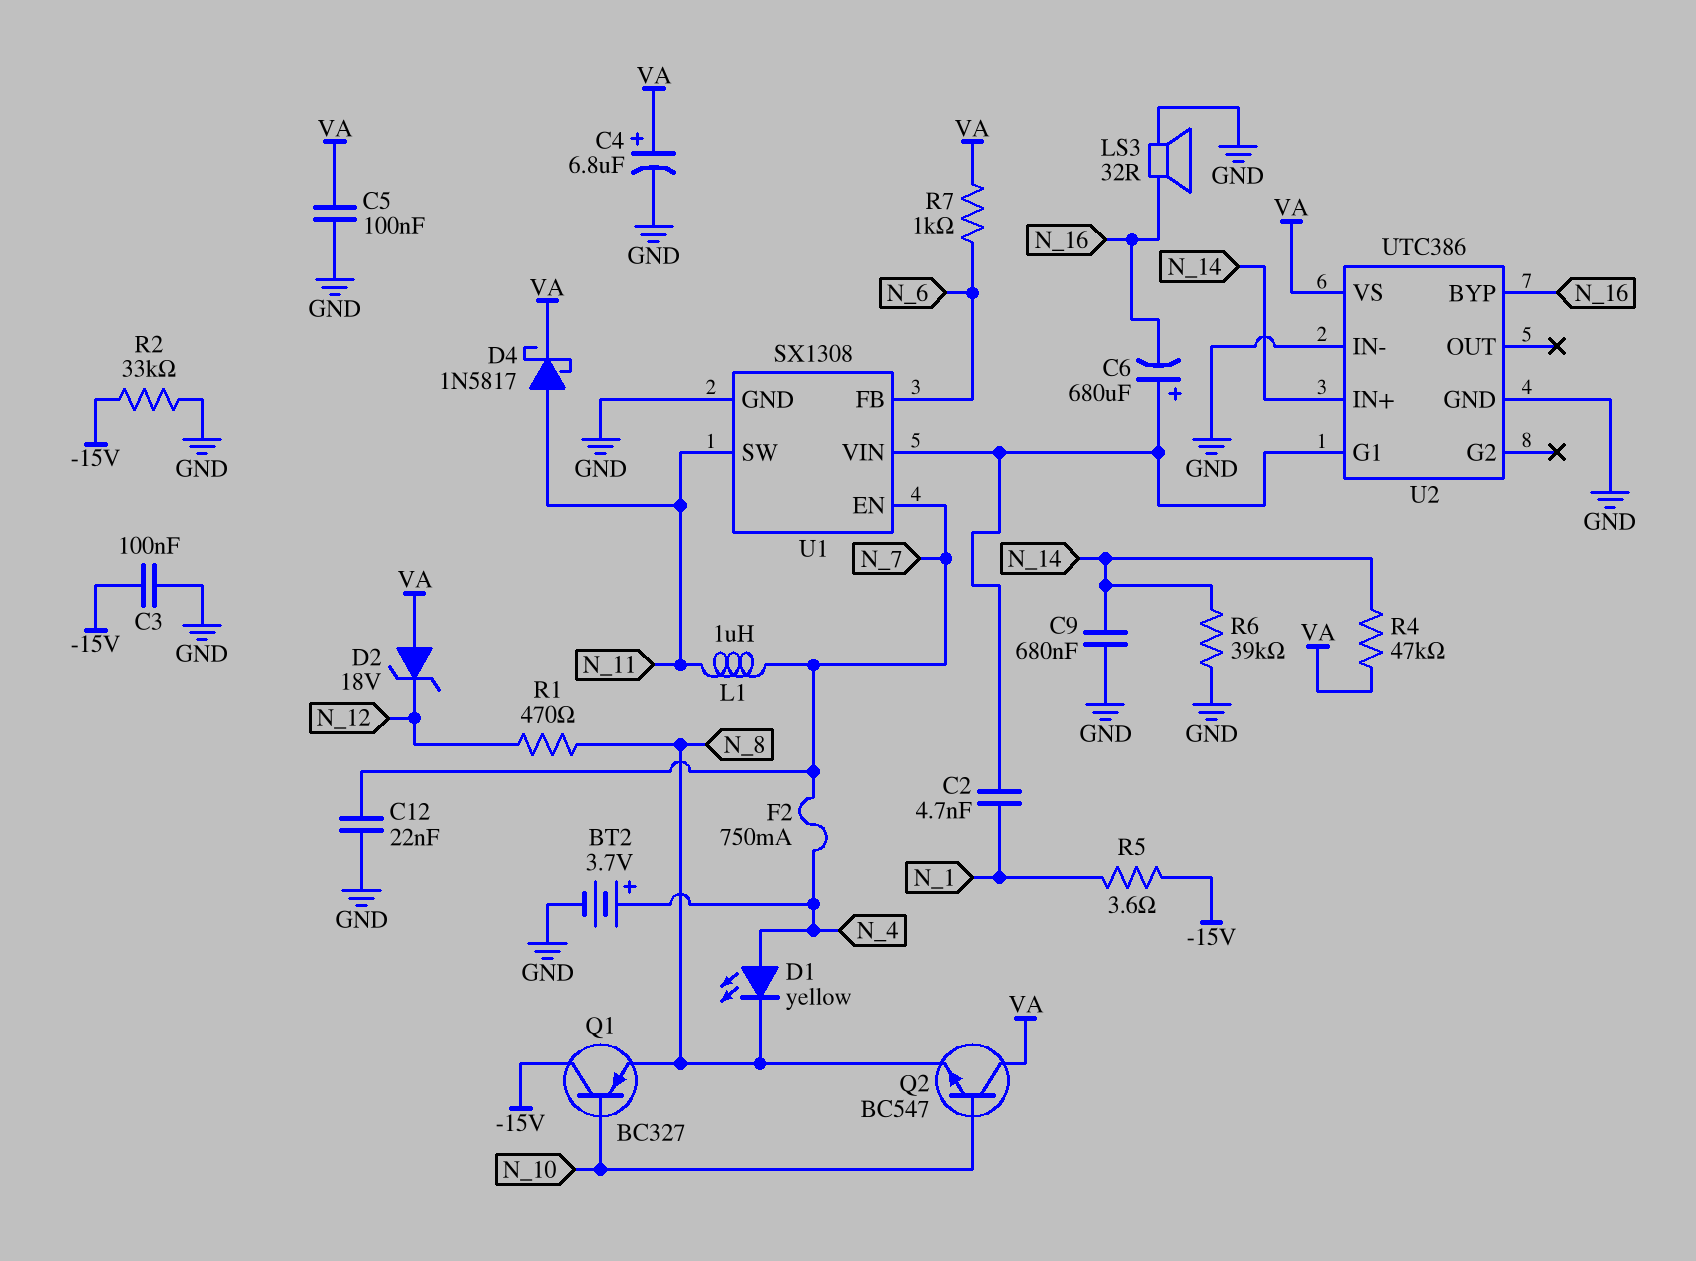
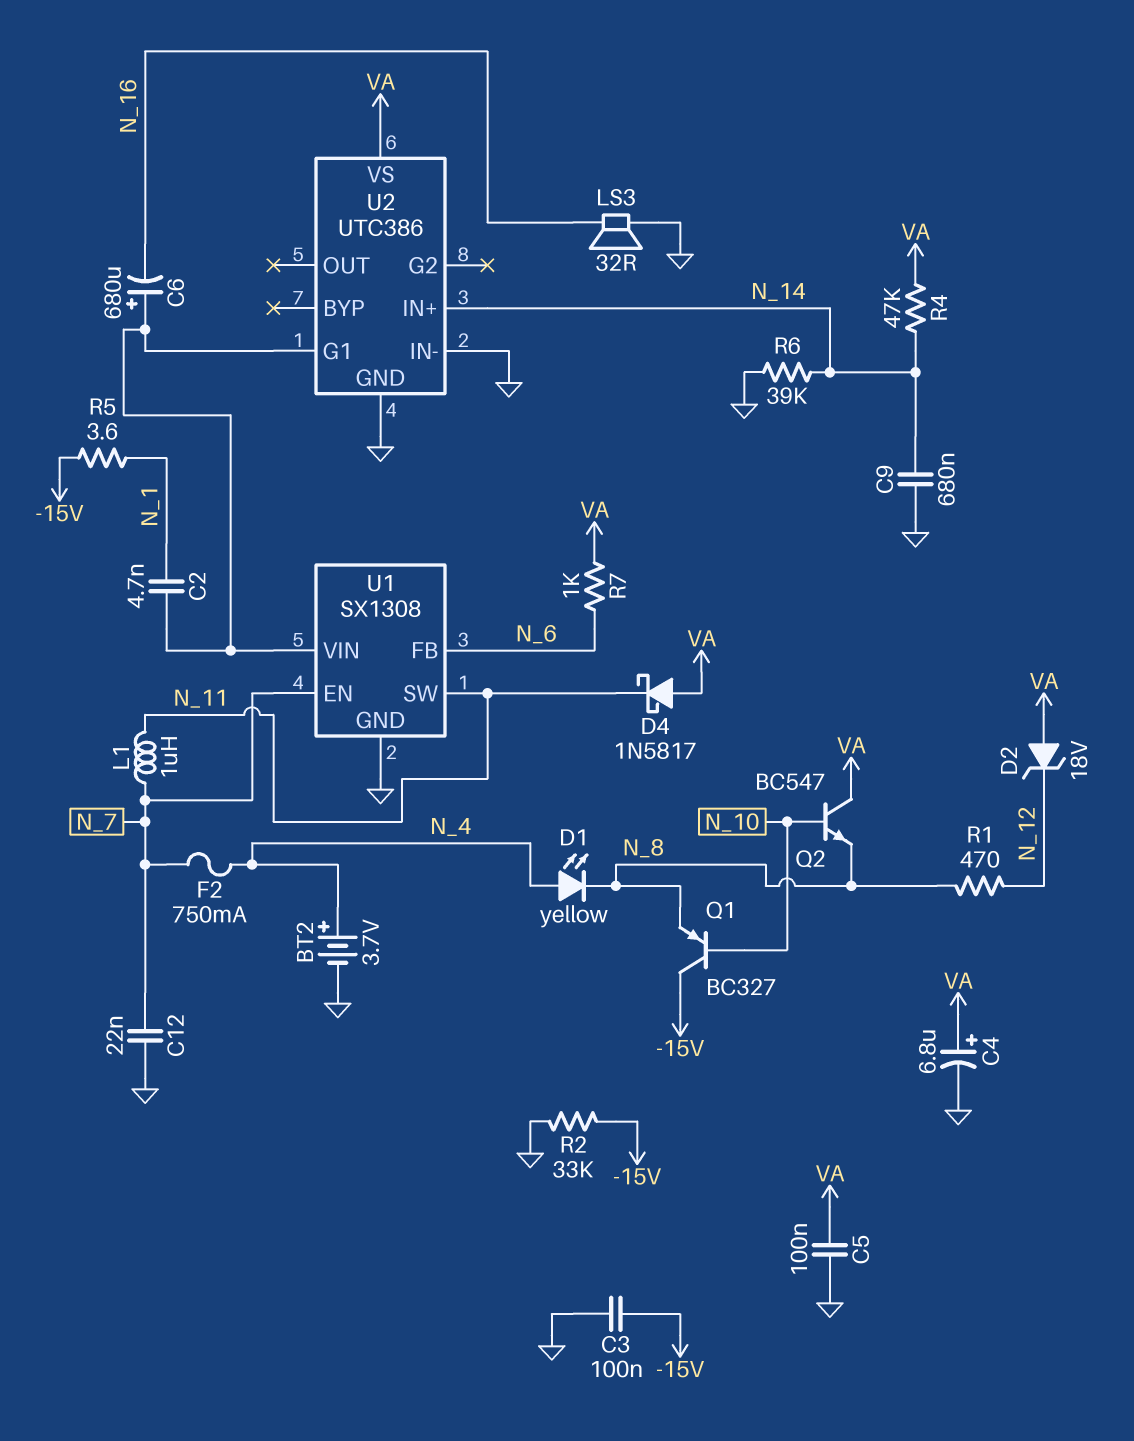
D4: schottky 1N5817 (A N_11, K VA) -> schottky 1N5817 (A VA, K N_11)
U2 pin BYP: N_16 -> none

